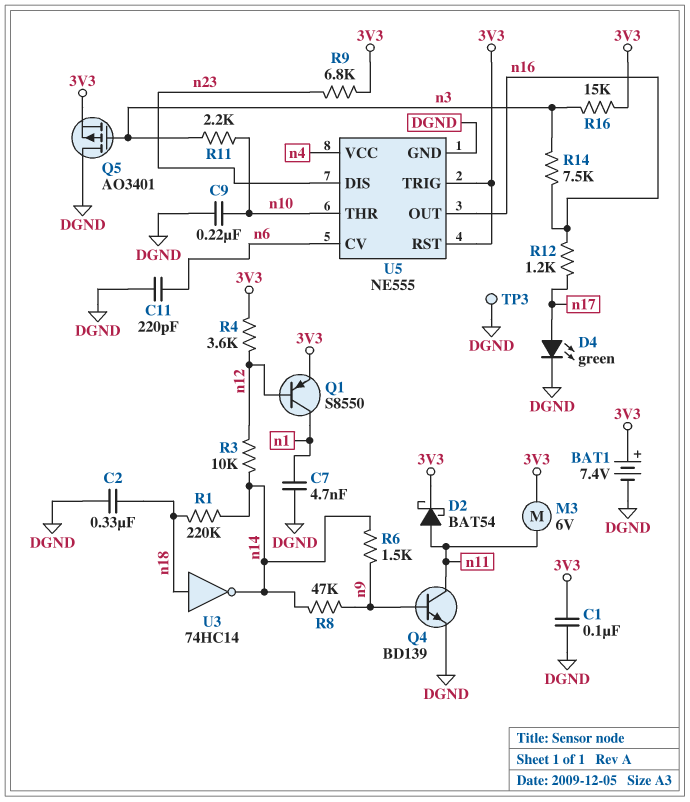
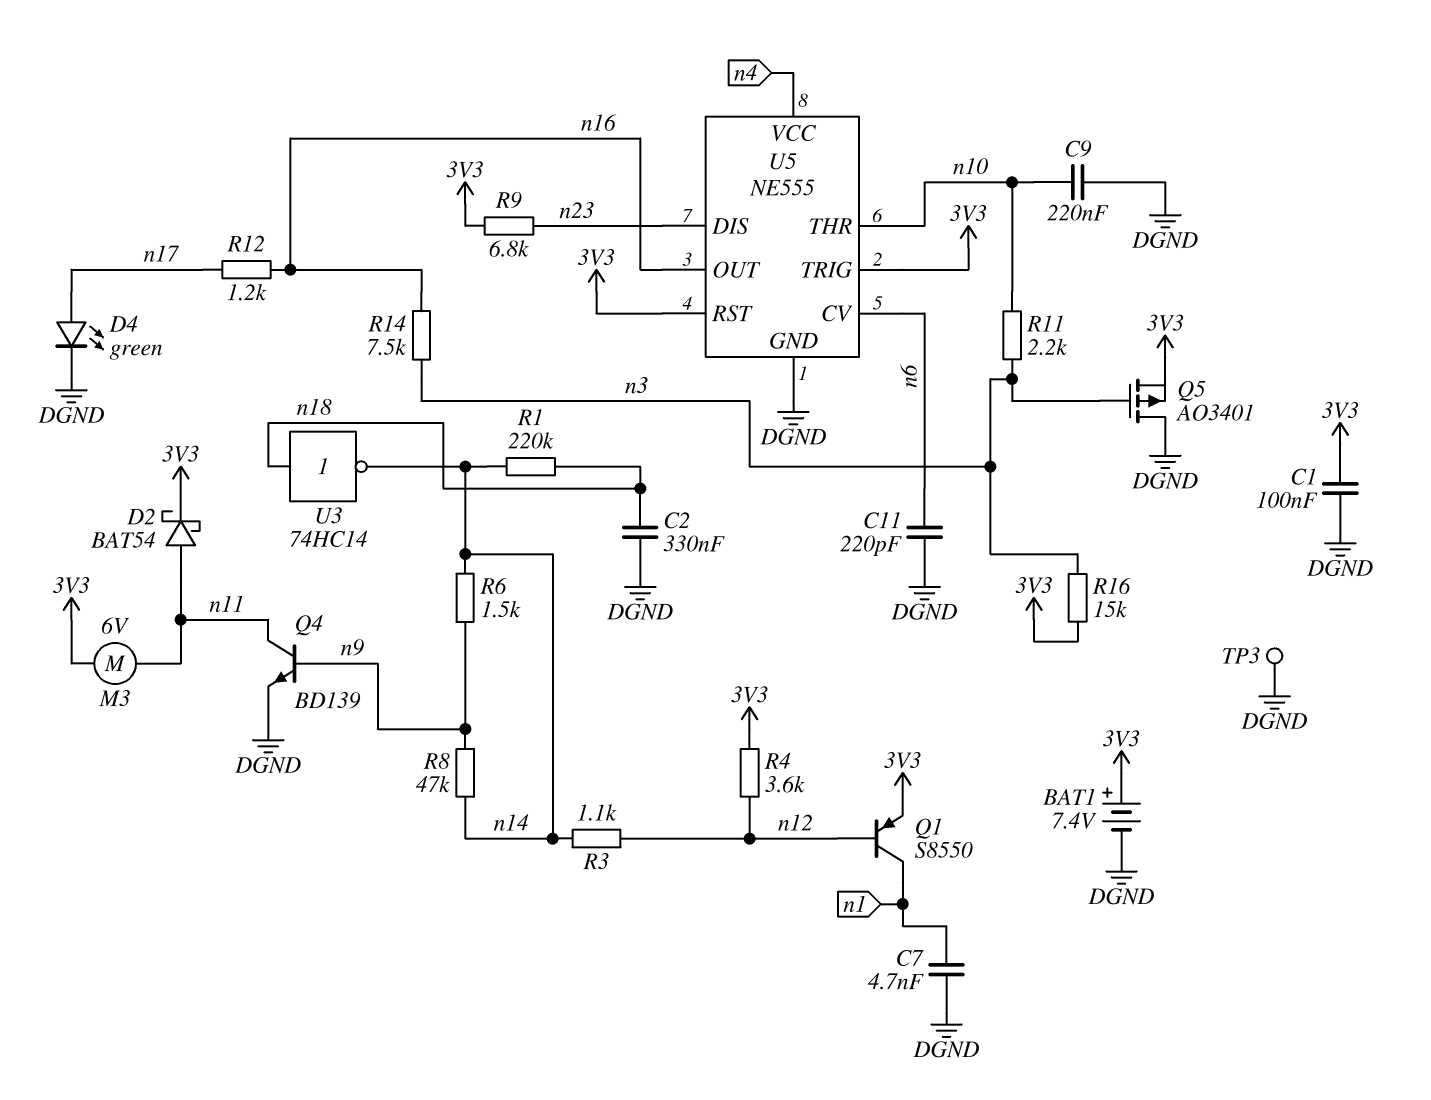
R3: 10k (n12, n14) -> 1.1k (n12, n14)

